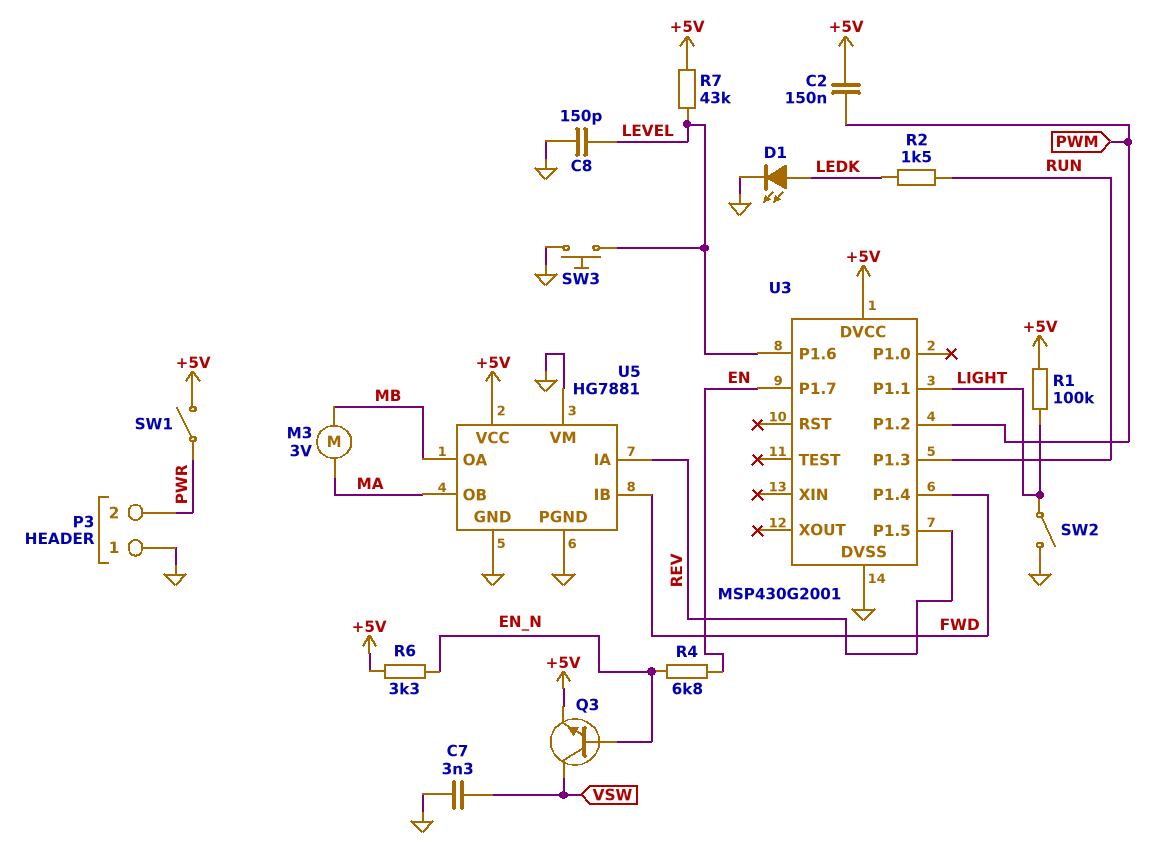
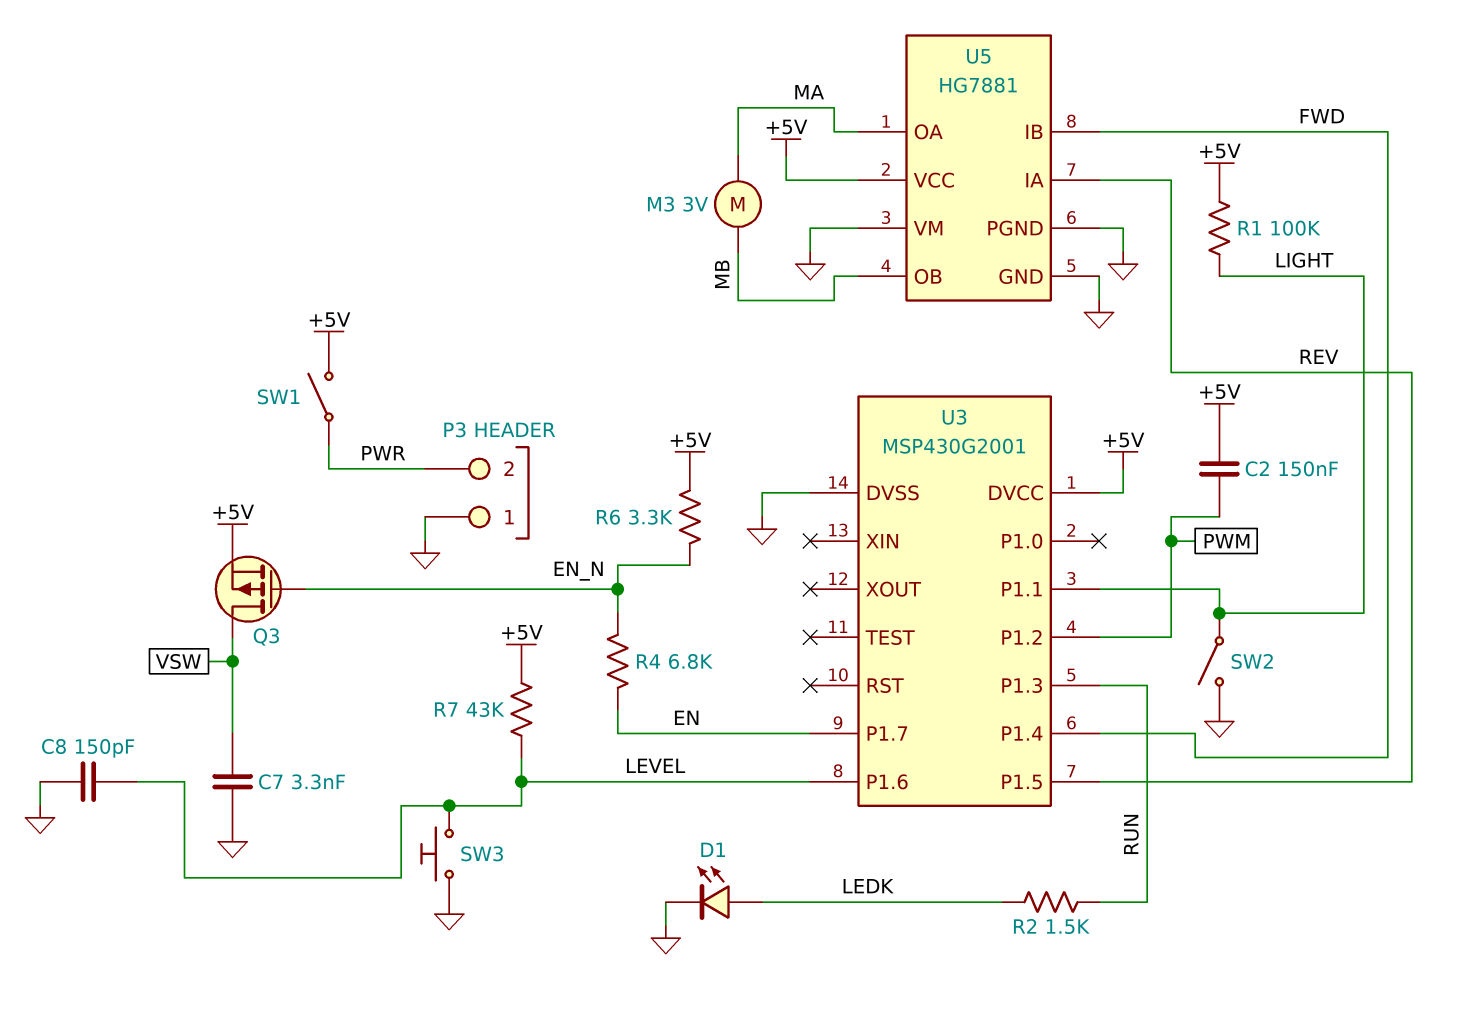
Q3: NPN (B EN_N, C VSW, E +5V) -> PMOS (G EN_N, D VSW, S +5V)
U5 pin OA: MB -> MA
U5 pin OB: MA -> MB

